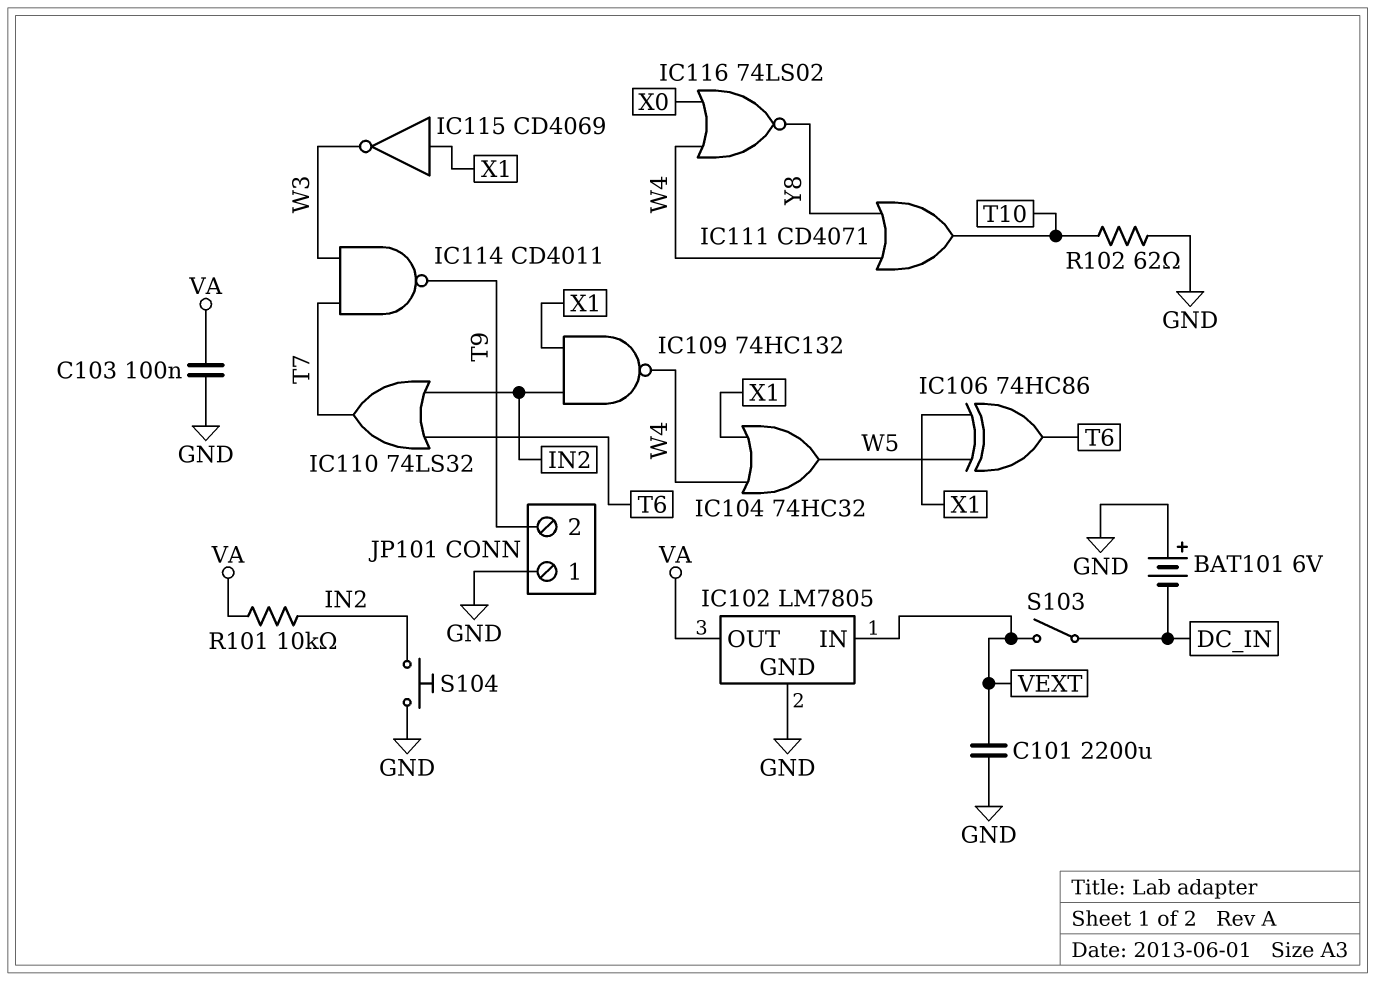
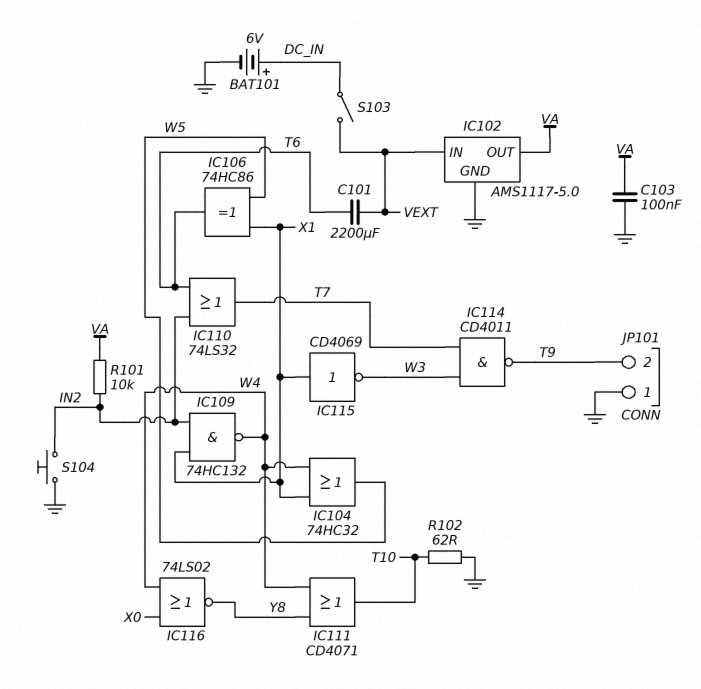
BAT101: 6V (plus GND, minus DC_IN) -> 6V (plus DC_IN, minus GND)
C101: 2200uF (GND, VEXT) -> 2200uF (T6, VEXT)
IC102: LM7805 -> AMS1117-5.0

